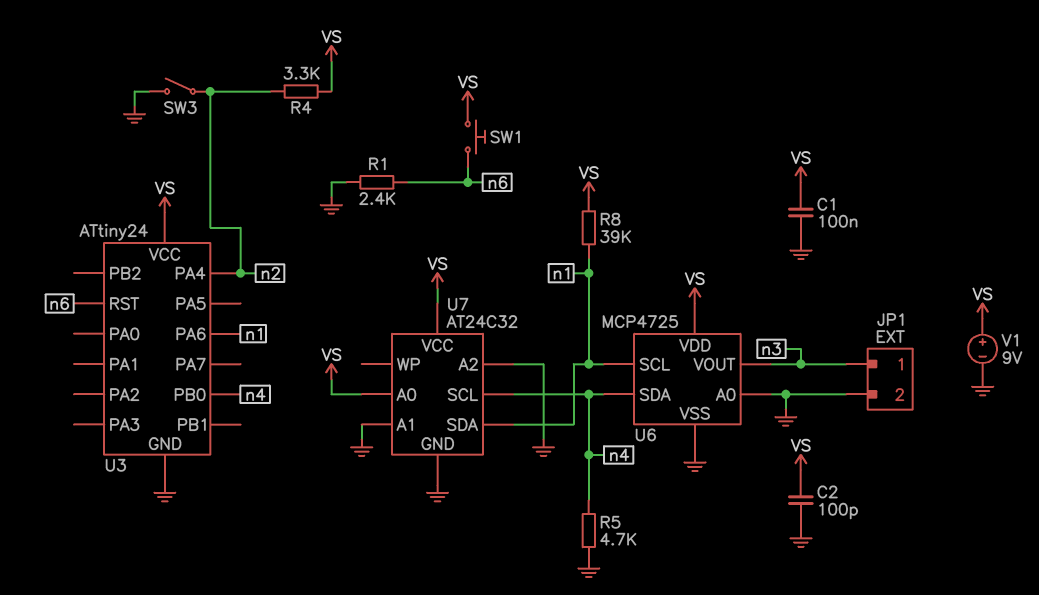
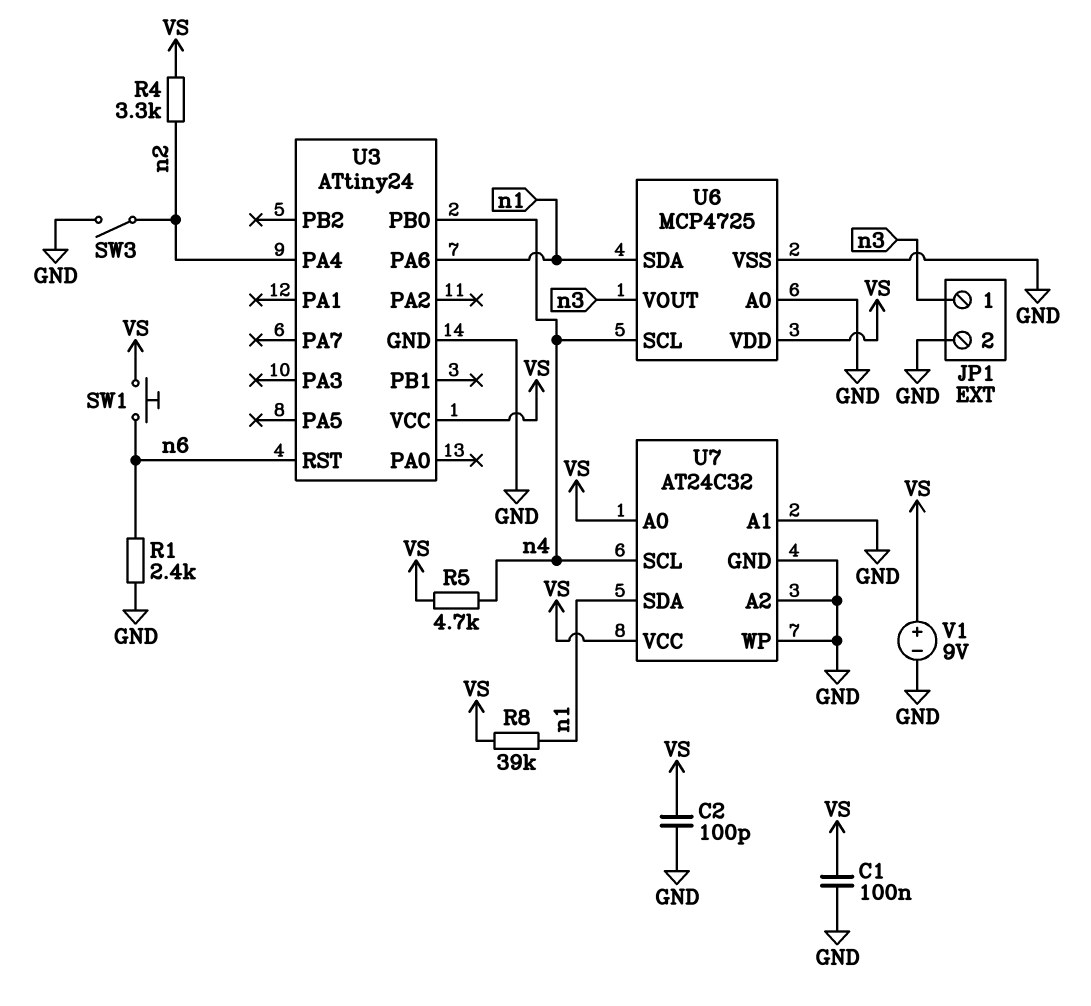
R5: 4.7k (GND, n4) -> 4.7k (VS, n4)
U6 pin SCL: n1 -> n4
U6 pin SDA: n4 -> n1
U7 pin WP: none -> GND

